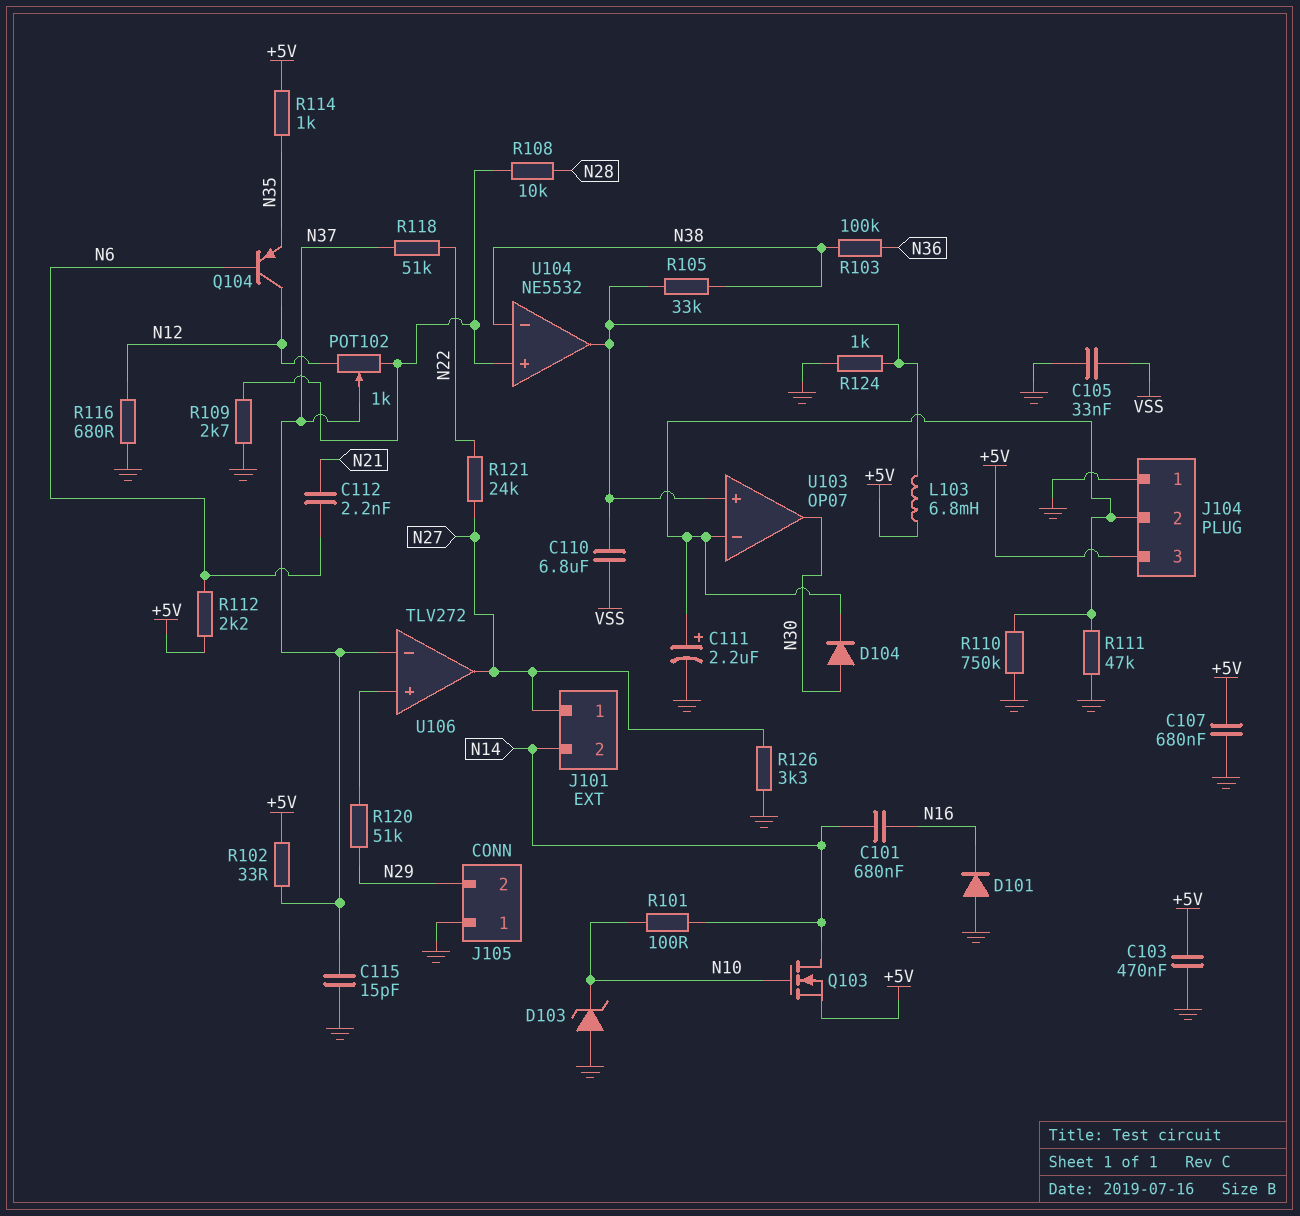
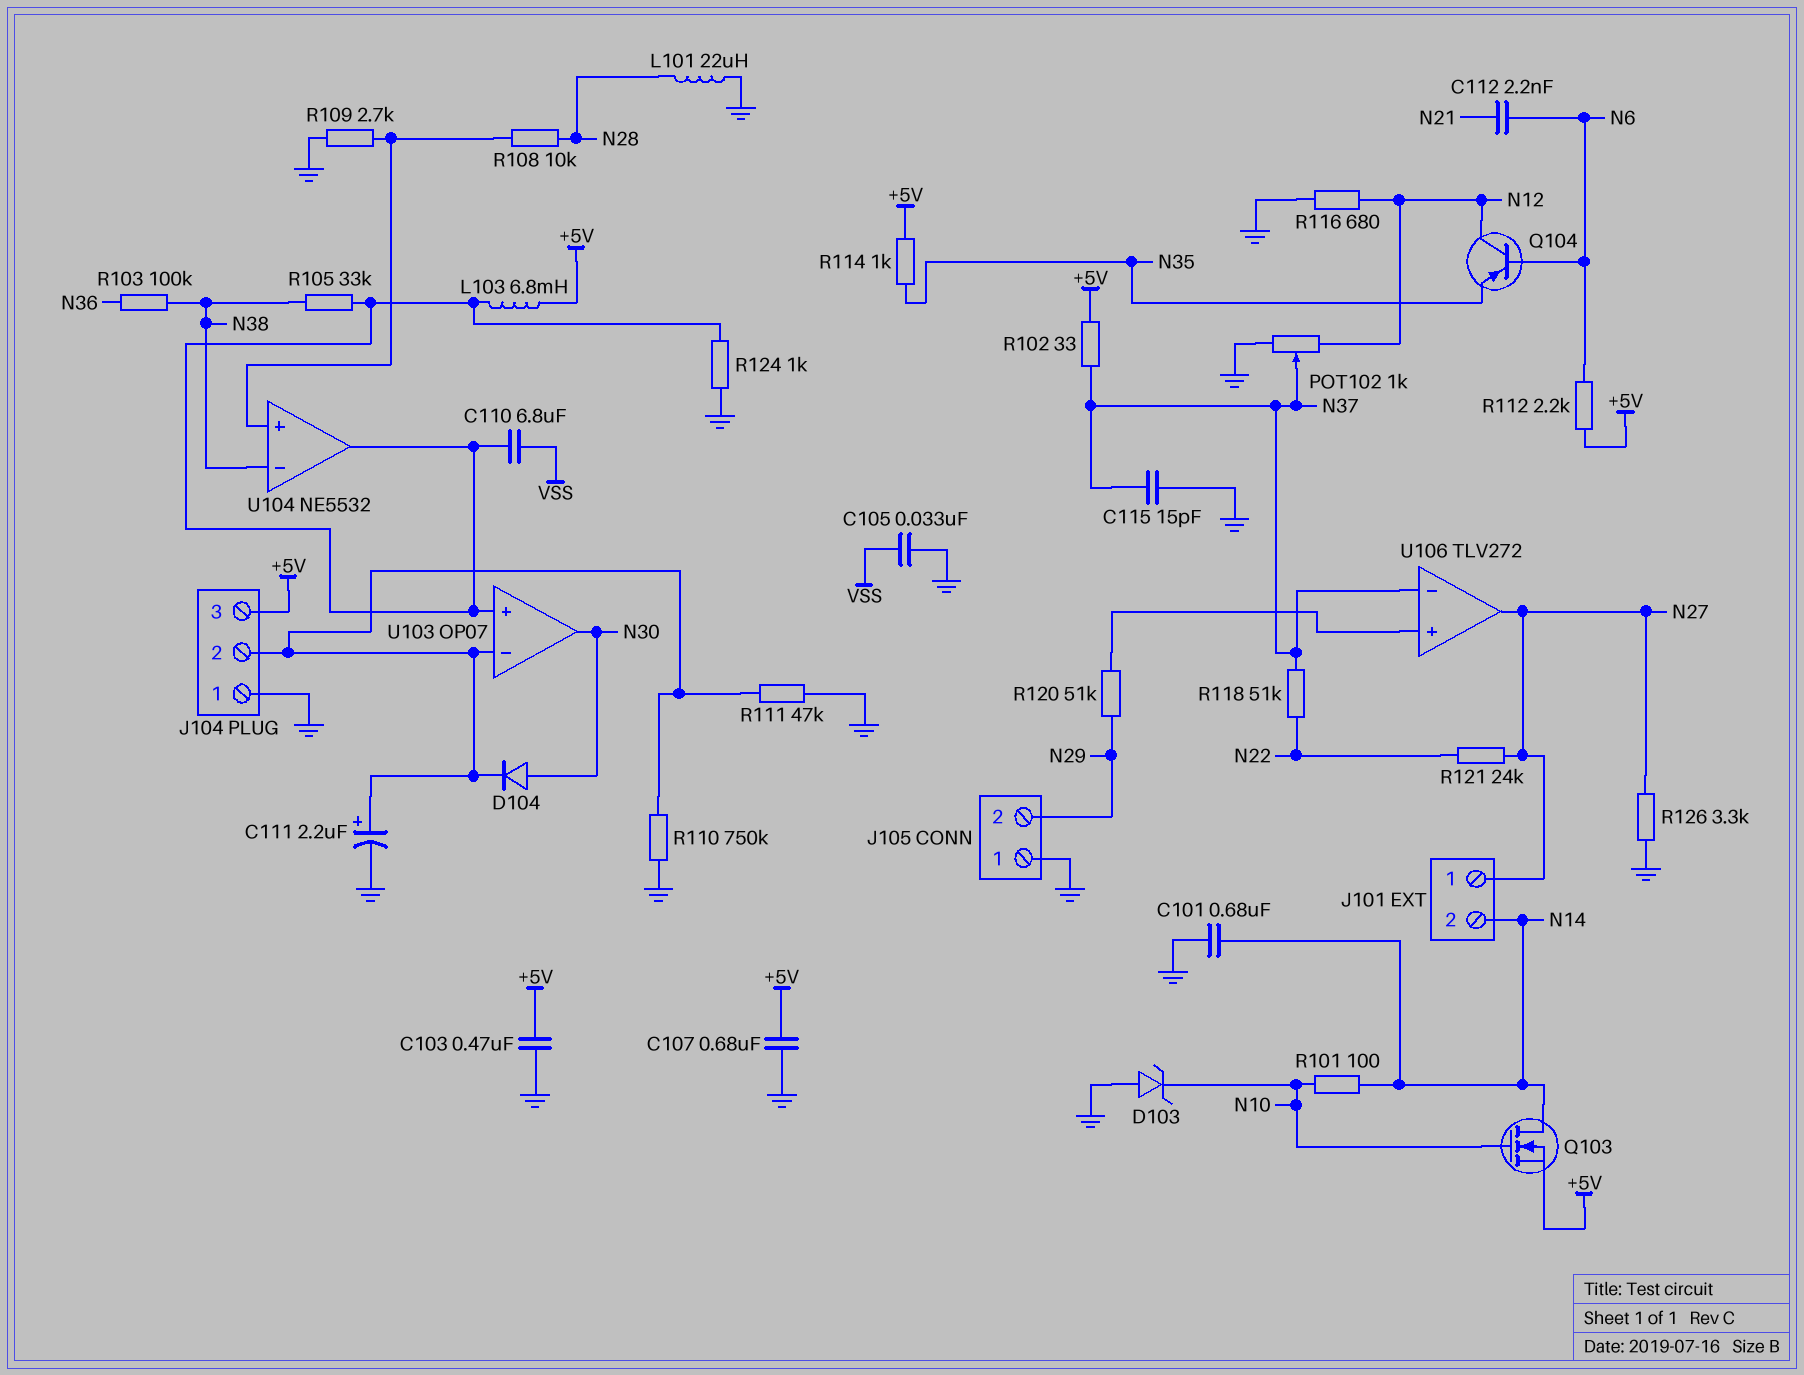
C101: 680nF (N14, N16) -> 680nF (GND, N14)
D101: diode (A GND, K N16) -> none
L101: none -> 22uH (GND, N28)
POT102: 1k (N12, U104/in+, wiper N37) -> 1k (GND, N12, wiper N37)

